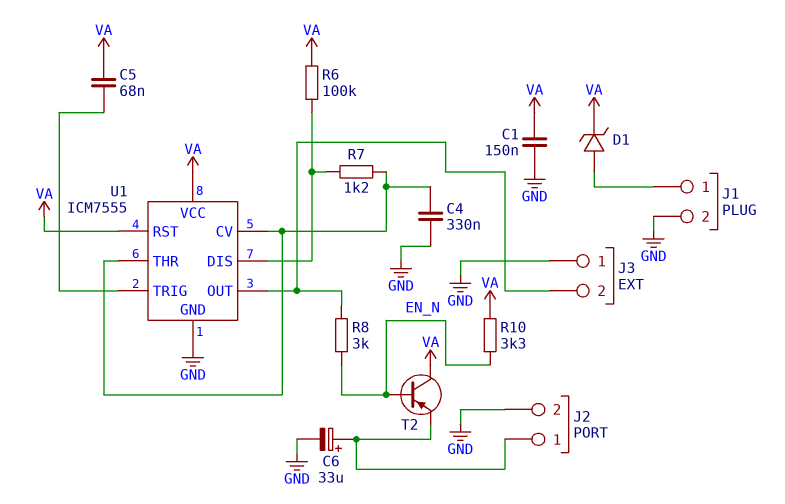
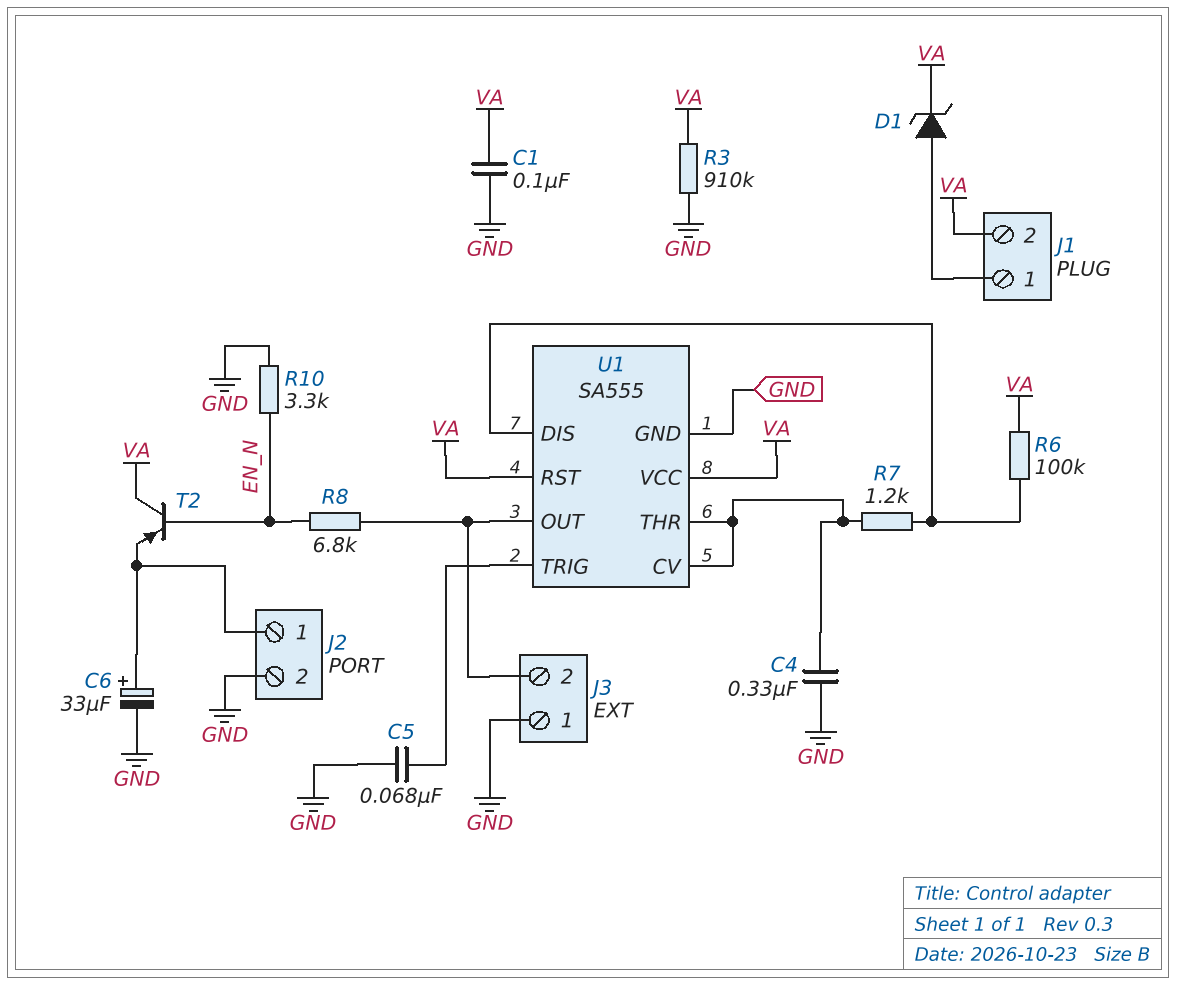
C1: 150nF (GND, VA) -> 100nF (GND, VA)
C5: 68nF (U1/TRIG, VA) -> 68nF (GND, U1/TRIG)
J1 pin 2: GND -> VA
R3: none -> 910k (GND, VA)
R8: 3k (EN_N, J3/2) -> 6.8k (EN_N, J3/2)
R10: 3.3k (EN_N, VA) -> 3.3k (EN_N, GND)
U1: ICM7555 -> SA555

